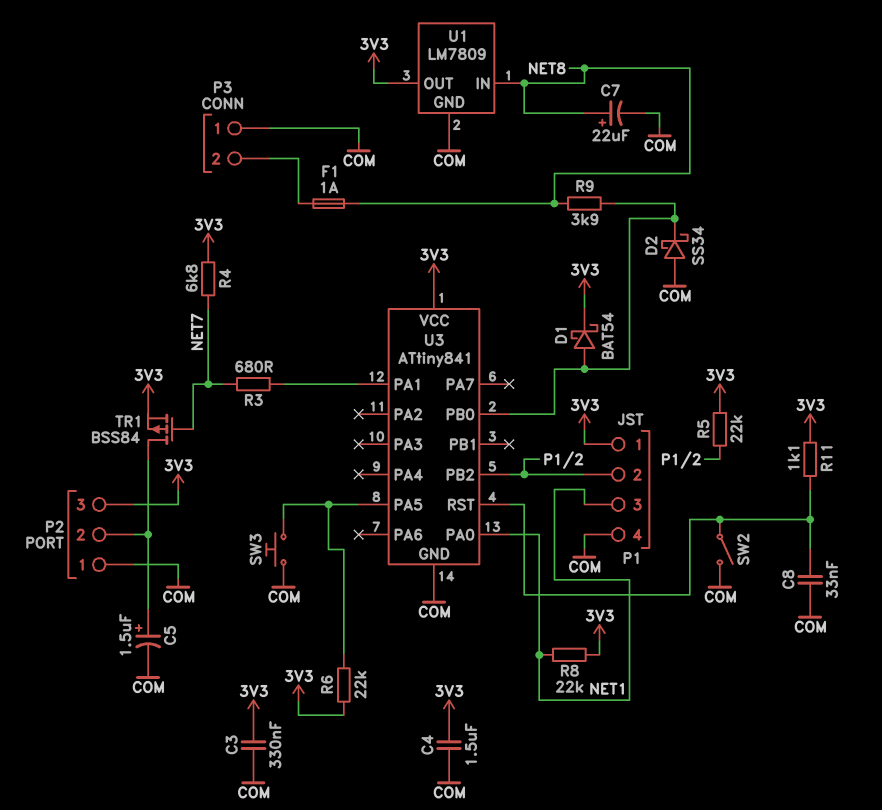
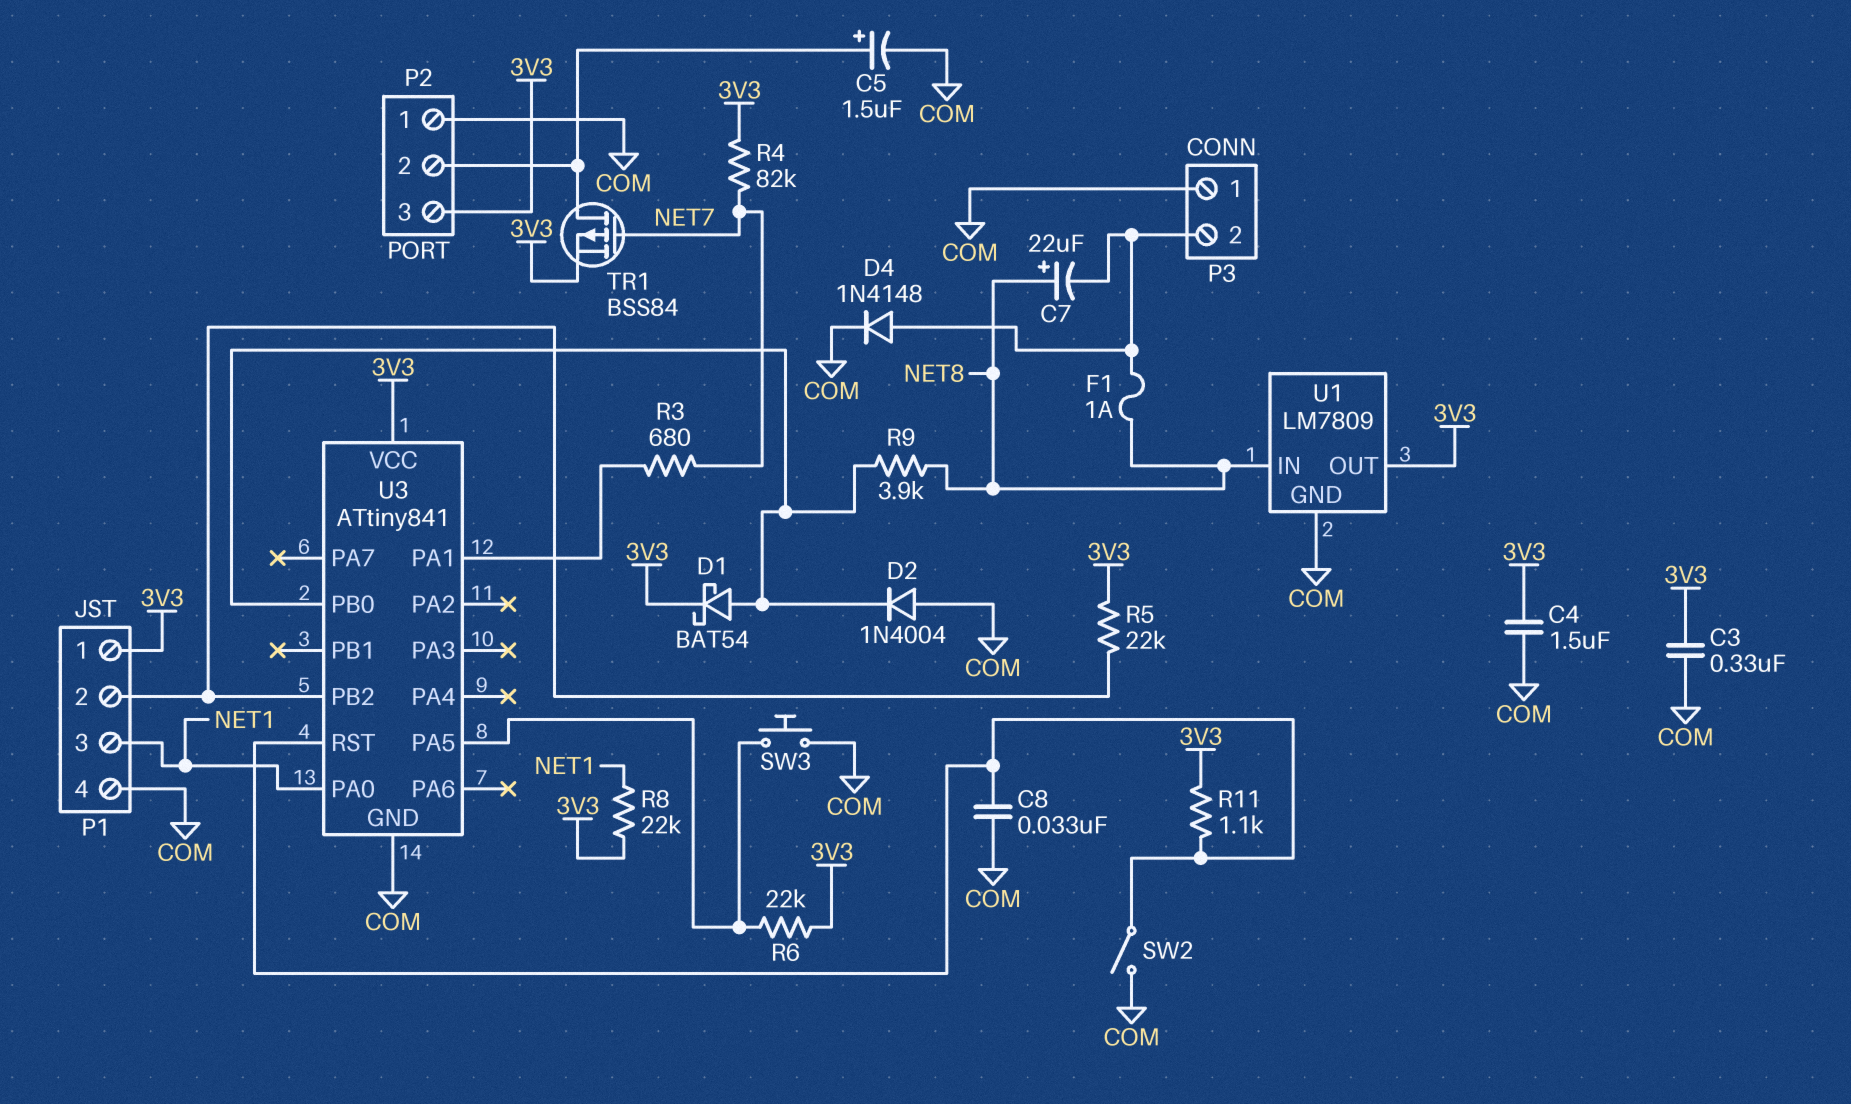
C7: 22uF (plus NET8, minus COM) -> 22uF (plus NET8, minus P3/2)
D2: schottky SS34 (A COM, K U3/PB0) -> diode 1N4004 (A COM, K U3/PB0)
D4: none -> diode 1N4148 (A P3/2, K COM)
R4: 6.8k (3V3, NET7) -> 82k (3V3, NET7)

